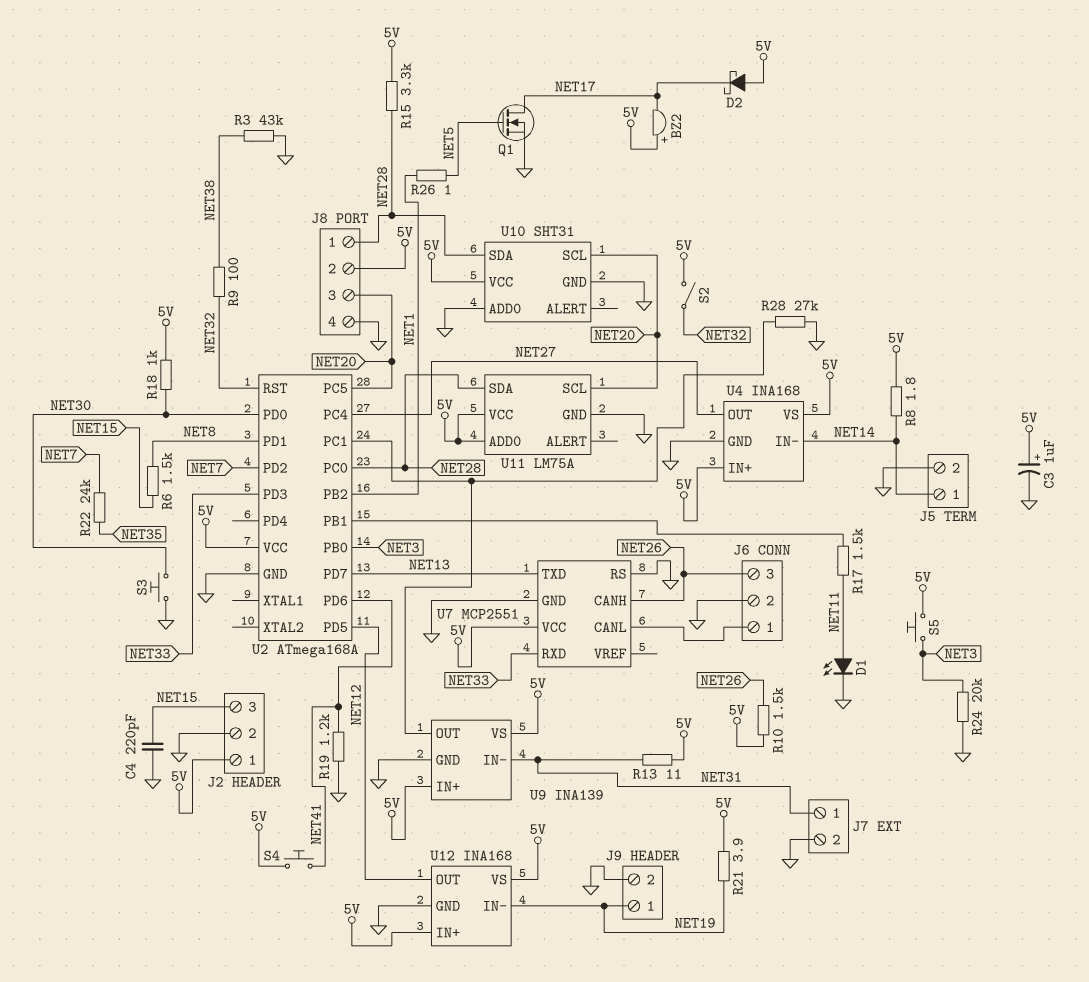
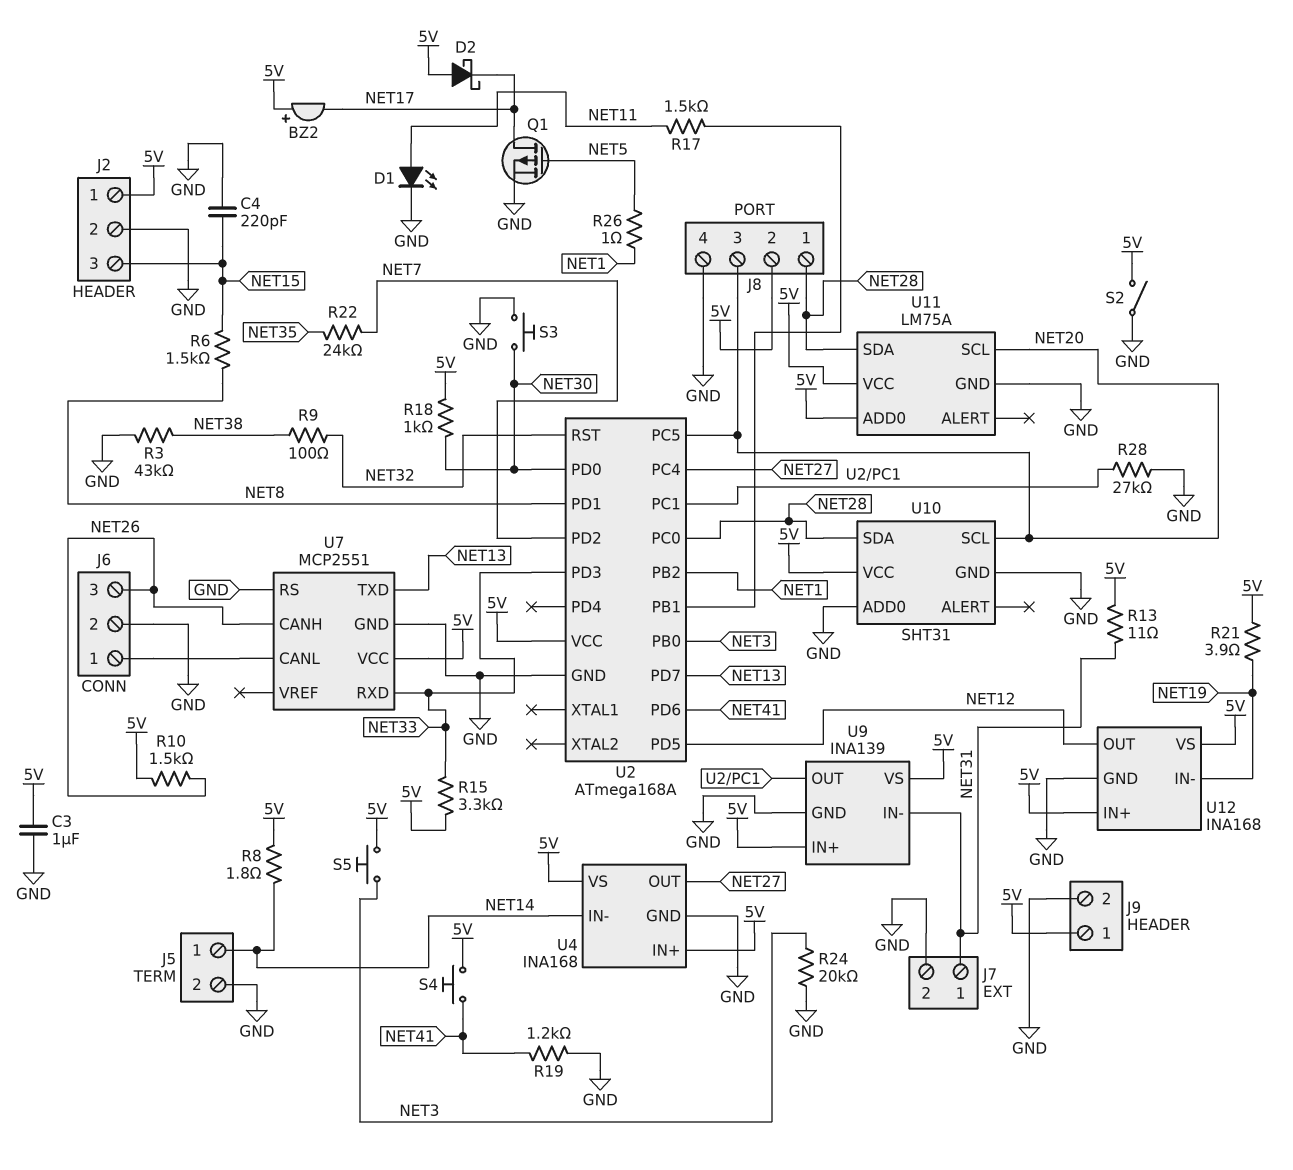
C3: 1uF (plus 5V, minus GND) -> 1uF (5V, GND)
J9 pin 1: NET19 -> 5V
Q1: NMOS (G NET5, D NET17, S GND) -> PMOS (G NET5, D NET17, S GND)
R15: 3.3k (5V, NET28) -> 3.3k (5V, NET33)
S2: switch (5V, NET32) -> switch (5V, GND)

